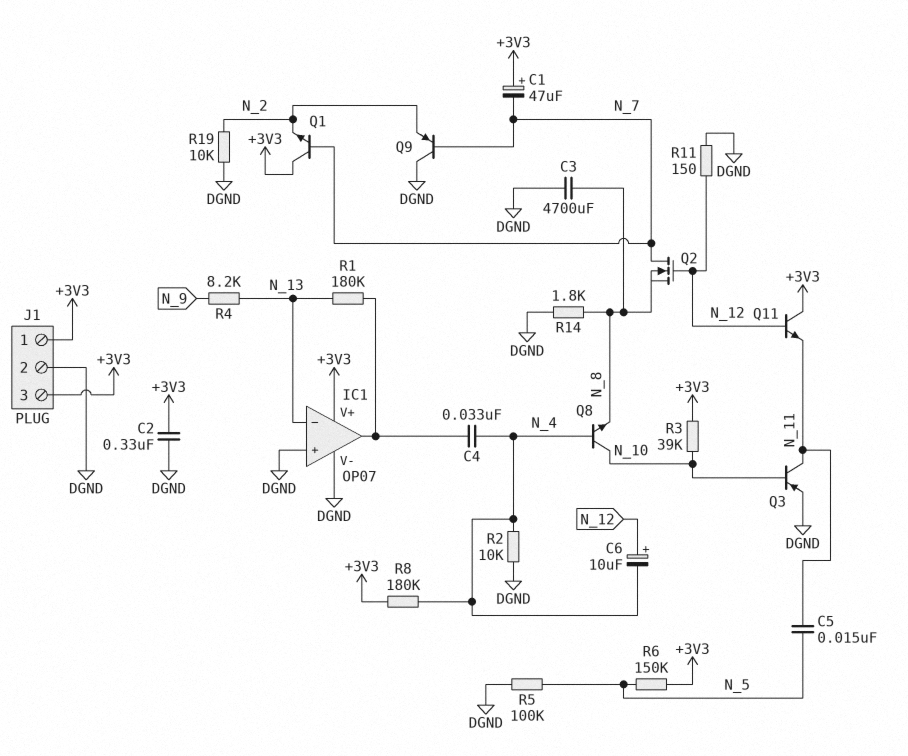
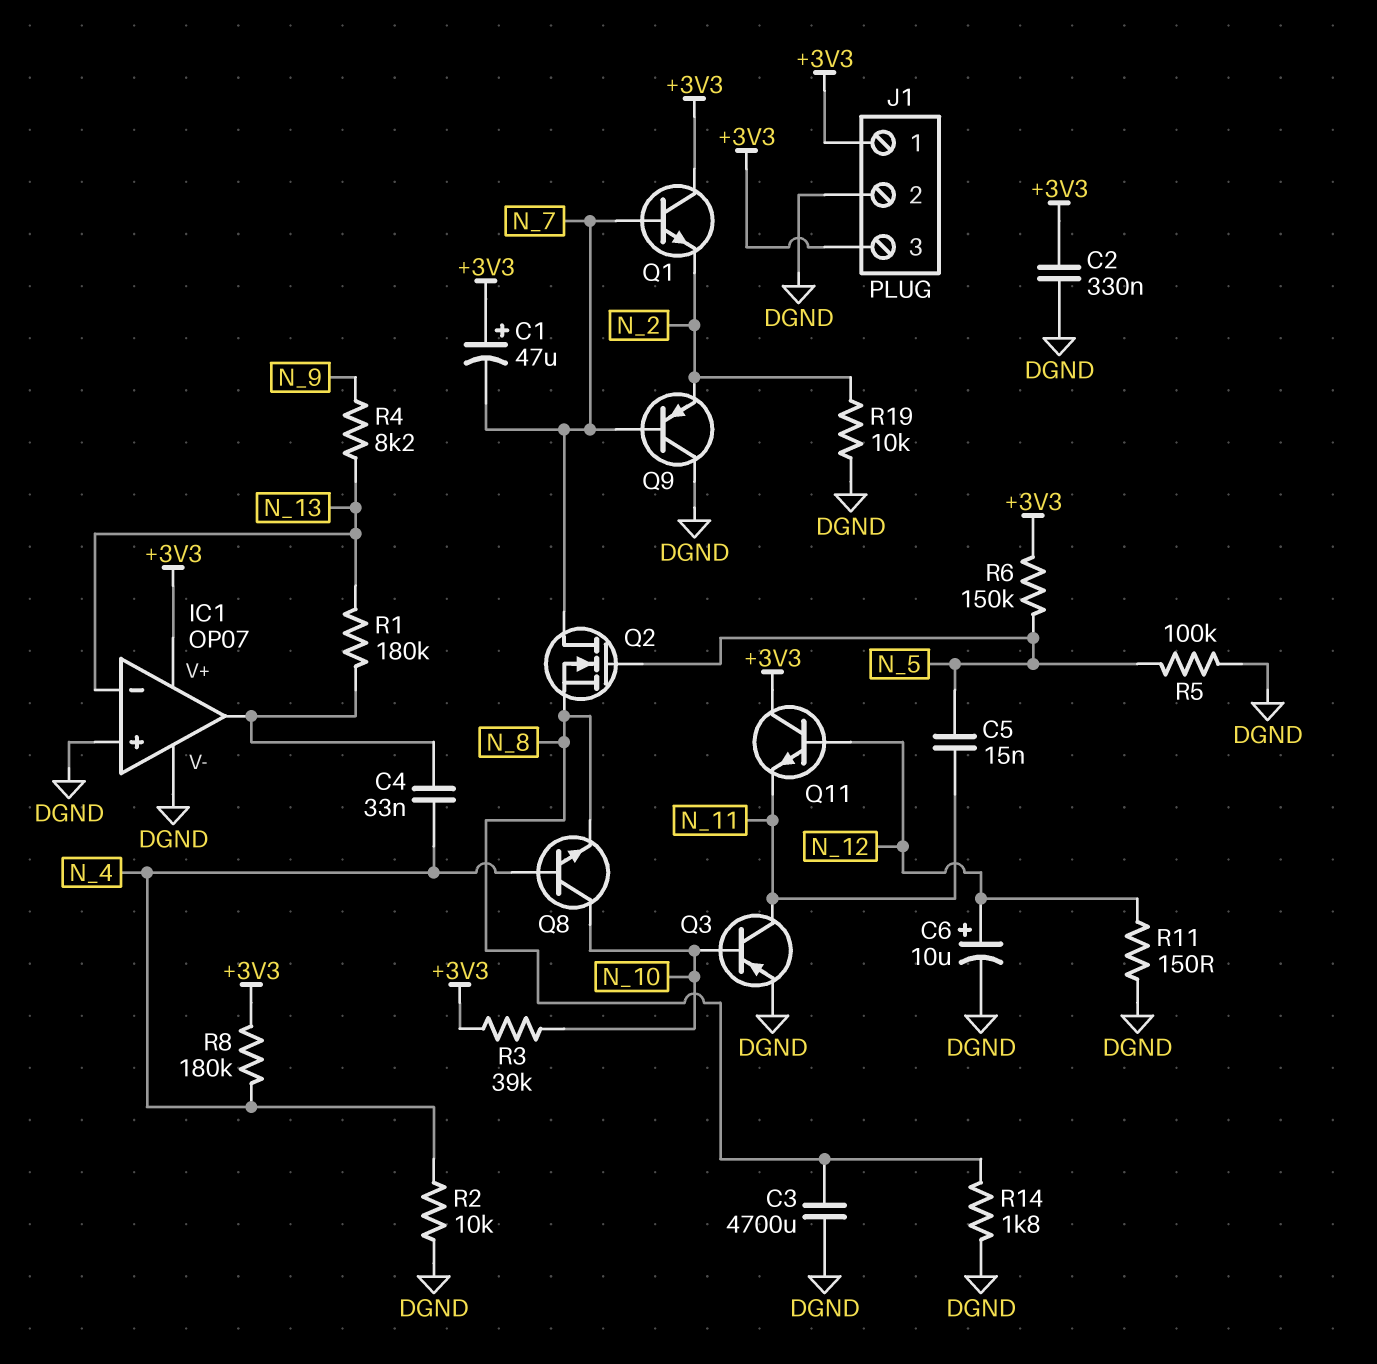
C6: 10uF (plus N_12, minus N_4) -> 10uF (plus N_12, minus DGND)
Q2: NMOS (G N_12, D N_7, S N_8) -> NMOS (G N_5, D N_7, S N_8)

